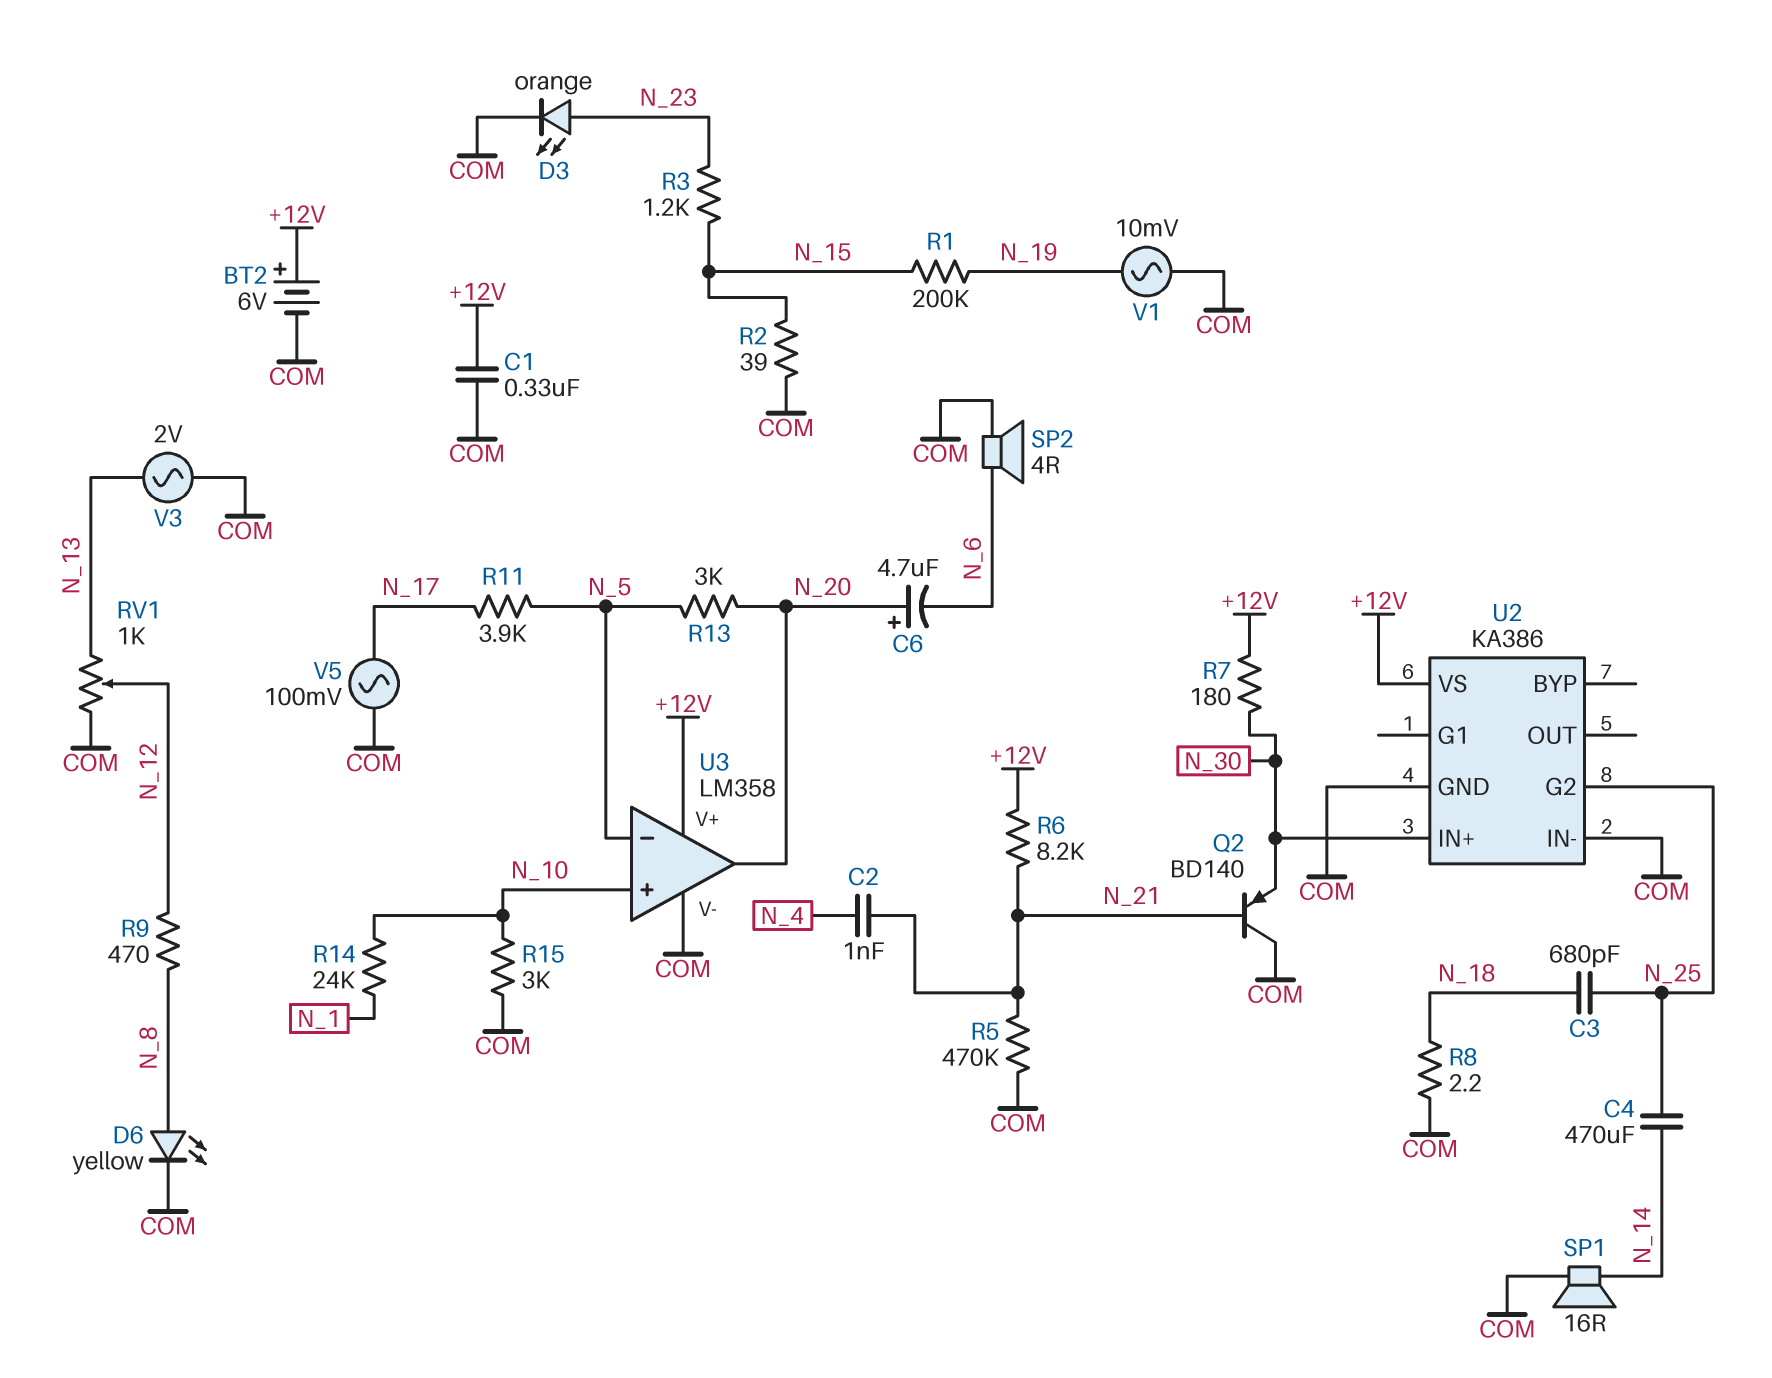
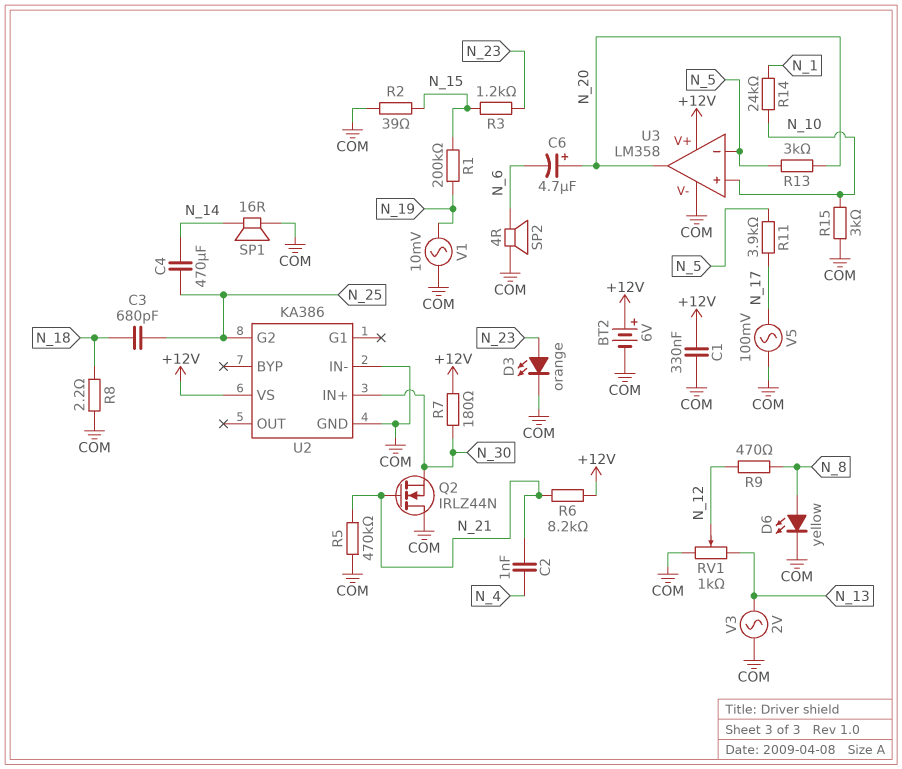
Q2: PNP BD140 (B N_21, C COM, E N_30) -> NMOS IRLZ44N (G N_21, D COM, S N_30)

